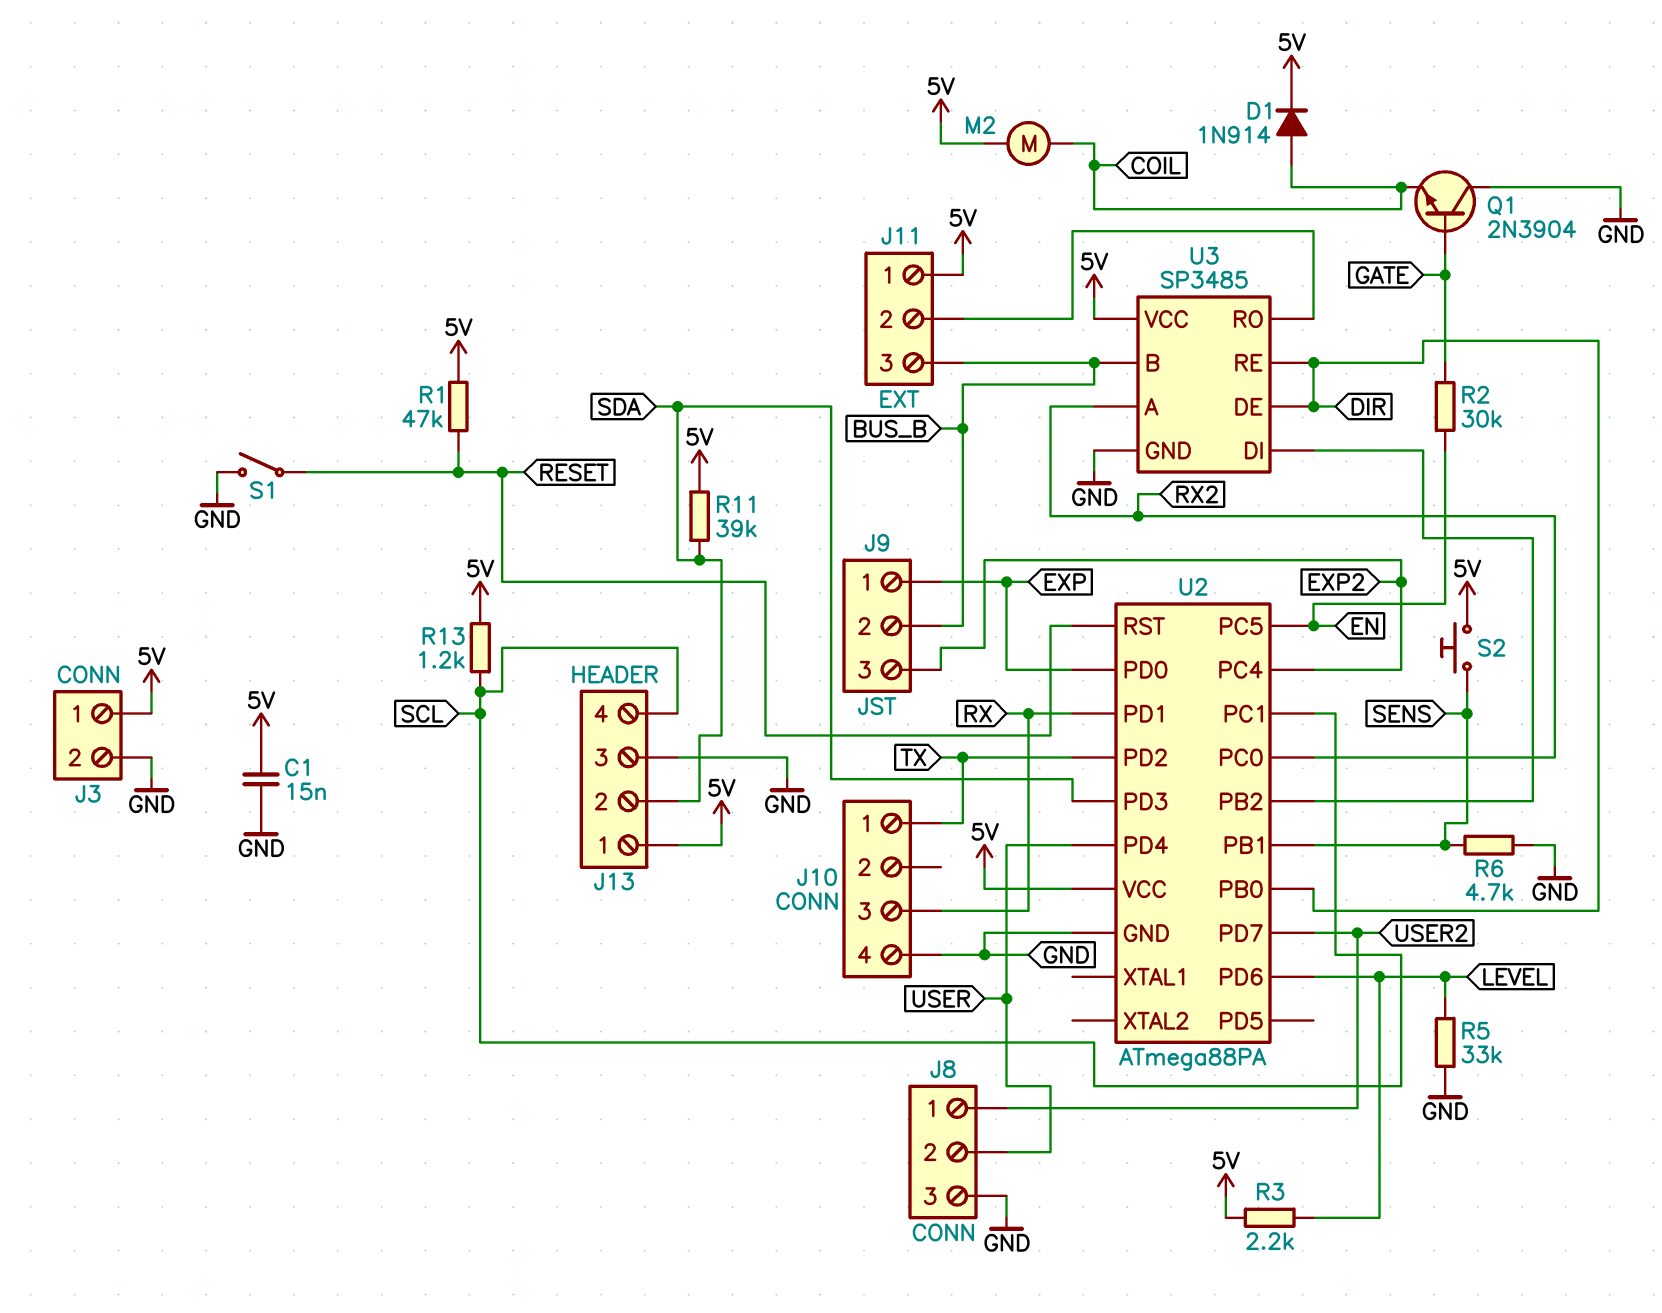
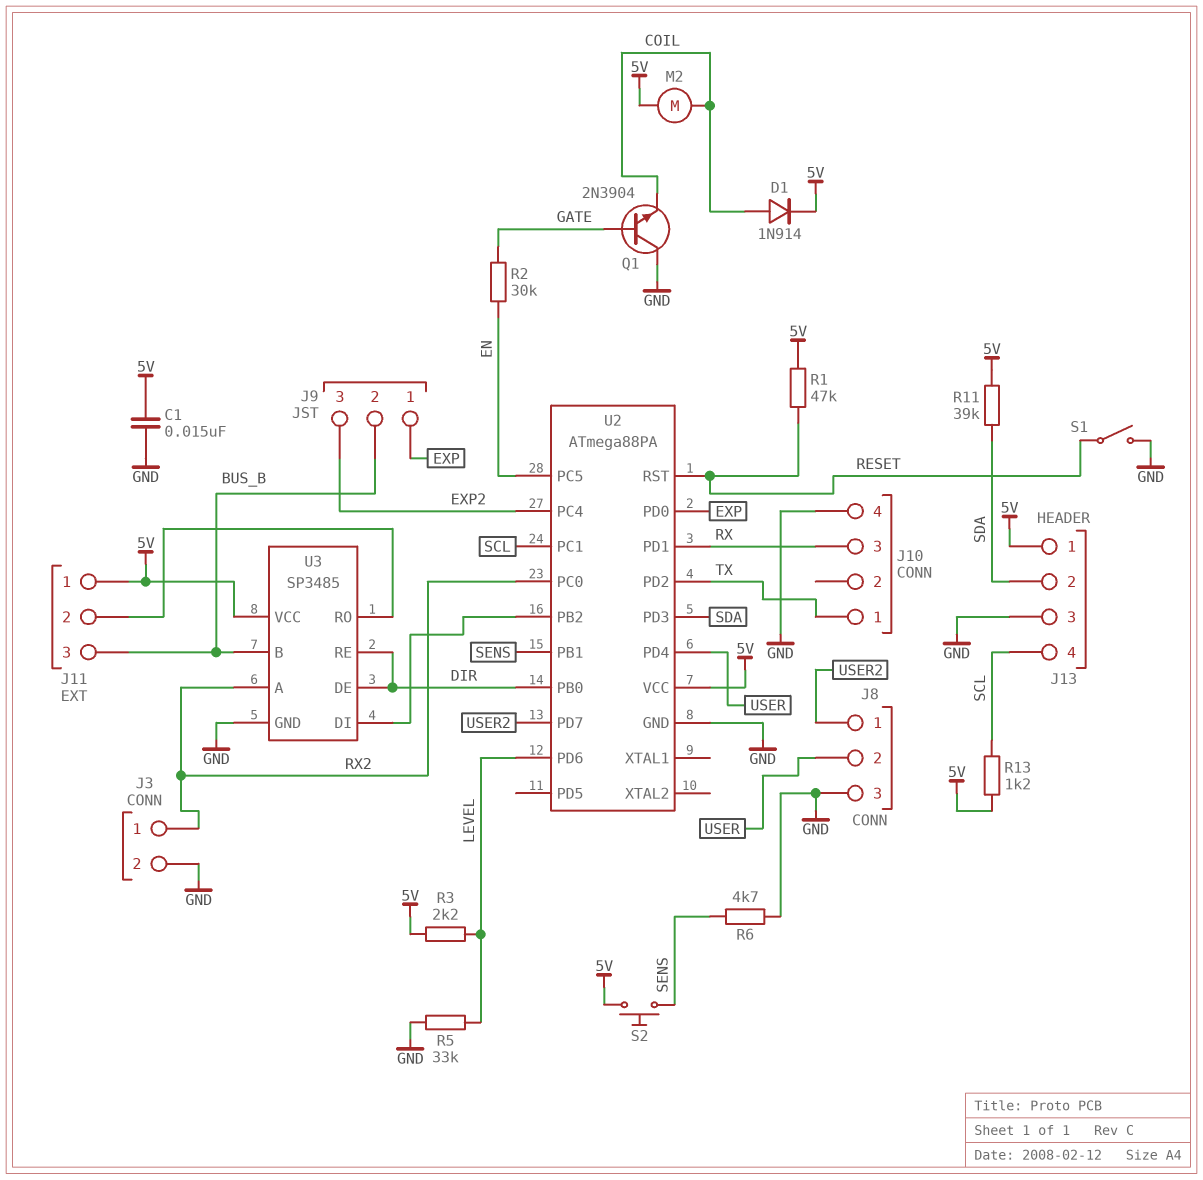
J3 pin 1: 5V -> RX2

